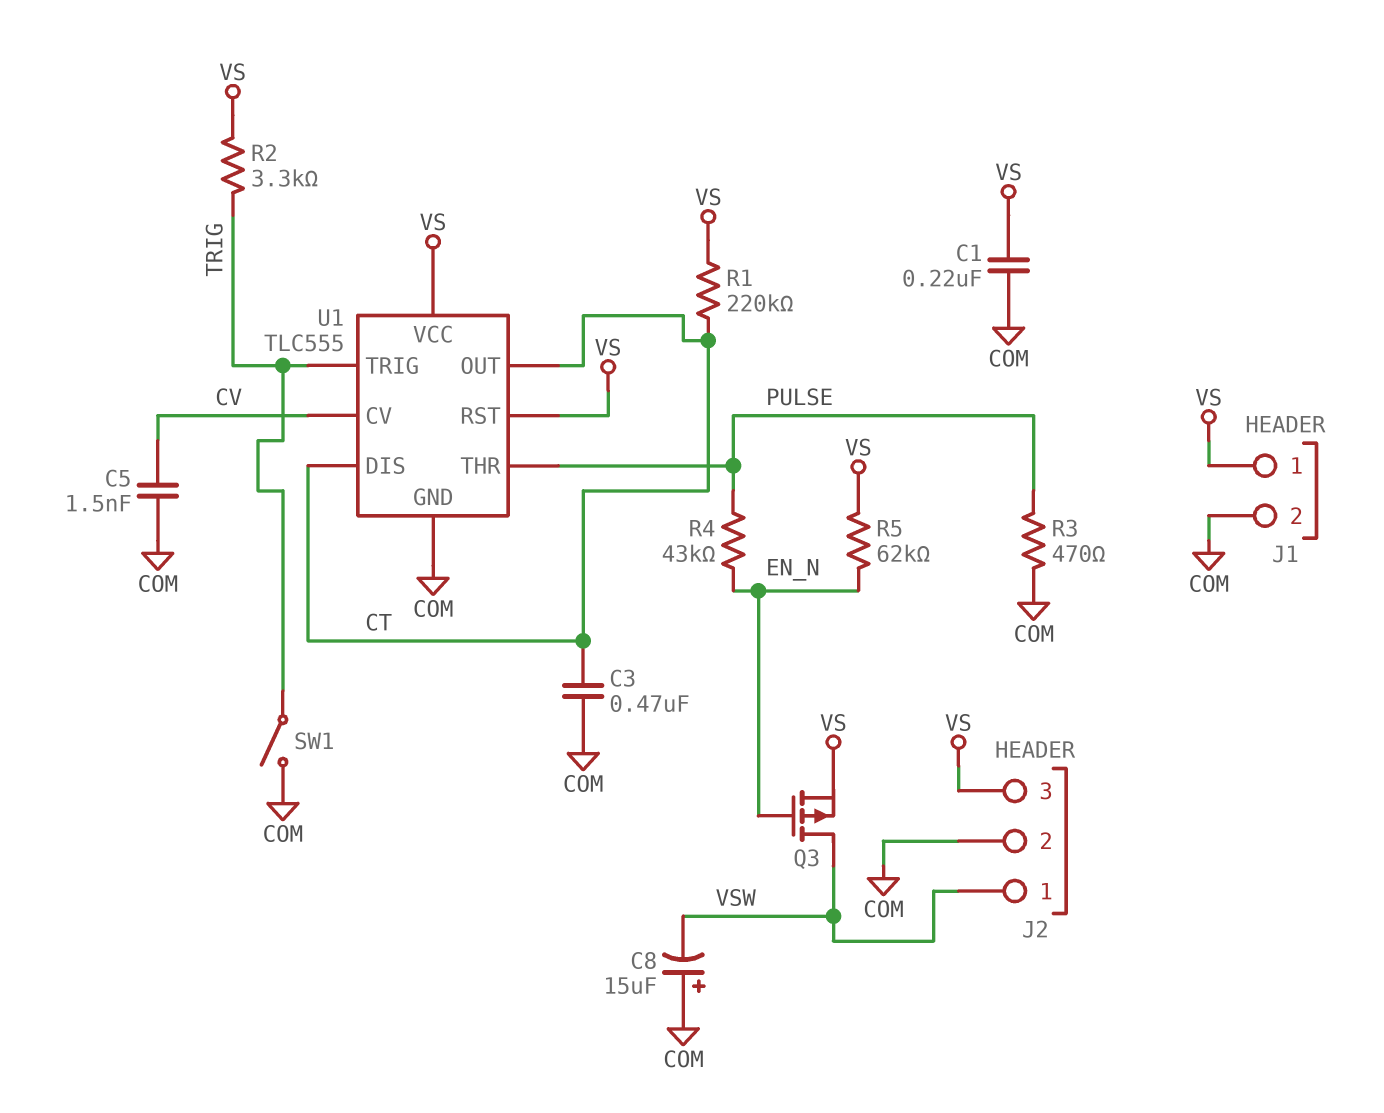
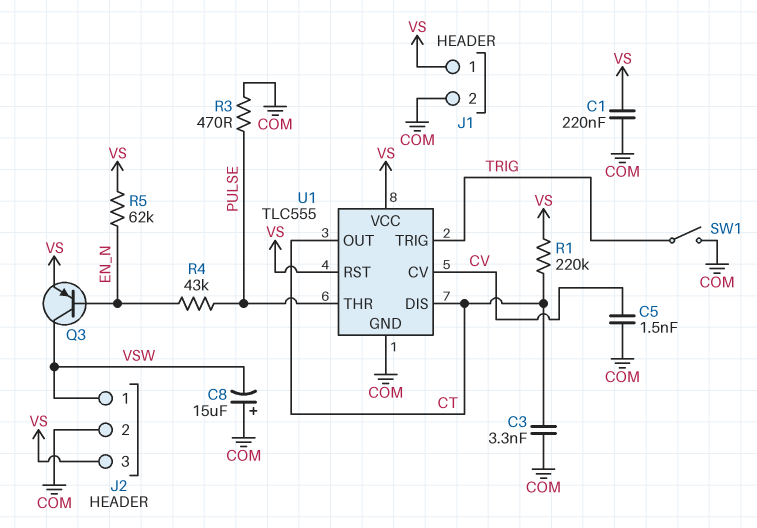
C3: 470nF (COM, CT) -> 3.3nF (COM, CT)
Q3: PMOS (G EN_N, D VSW, S VS) -> PNP (B EN_N, C VSW, E VS)
R2: 3.3k (TRIG, VS) -> none

